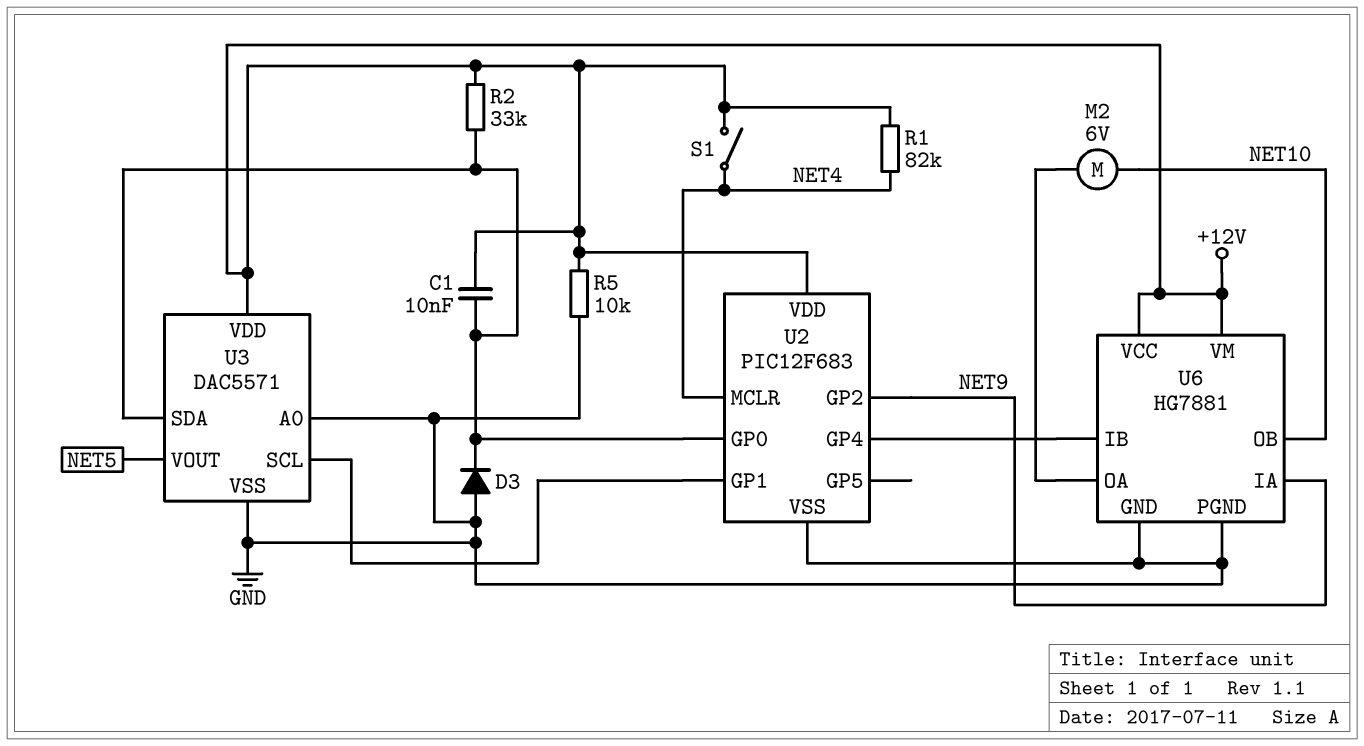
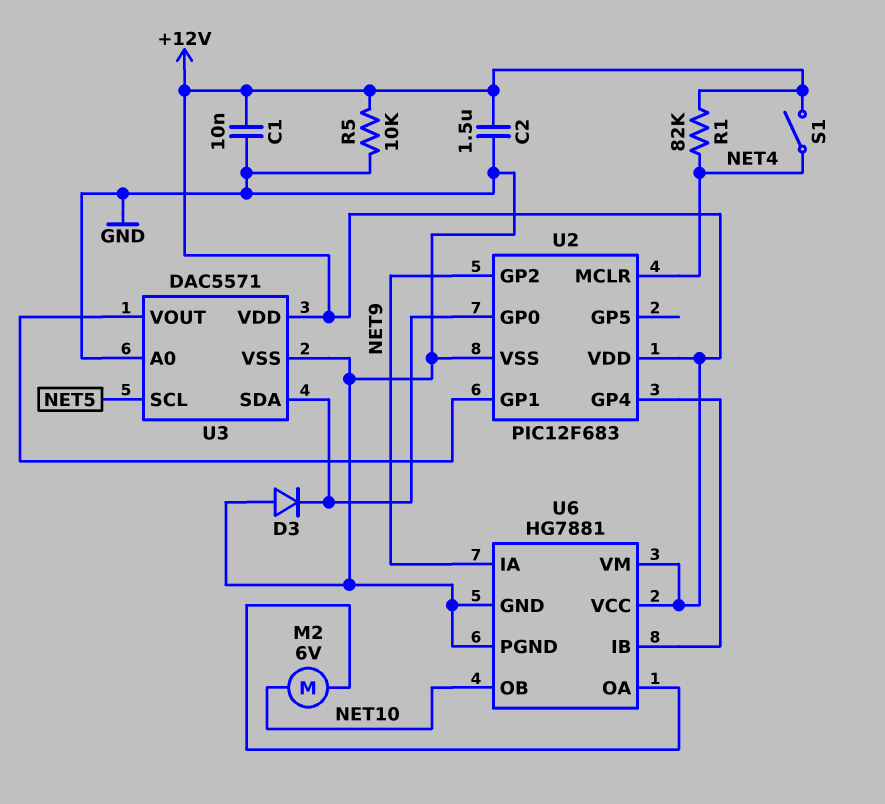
C1: 10nF (+12V, U2/GP0) -> 10nF (+12V, GND)
C2: none -> 1.5uF (+12V, GND)
R2: 33k (+12V, U2/GP0) -> none
U3 pin SCL: U2/GP1 -> NET5
U3 pin VOUT: NET5 -> U2/GP1

